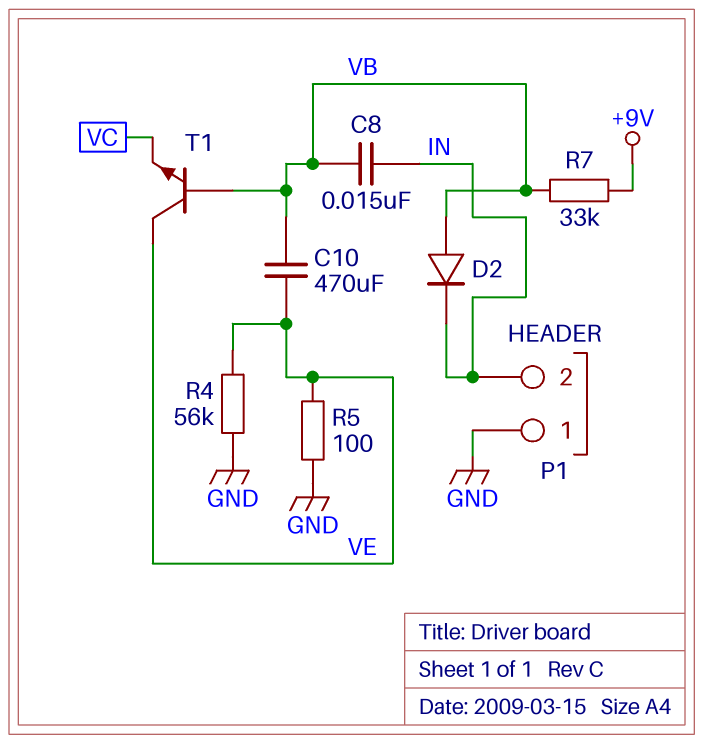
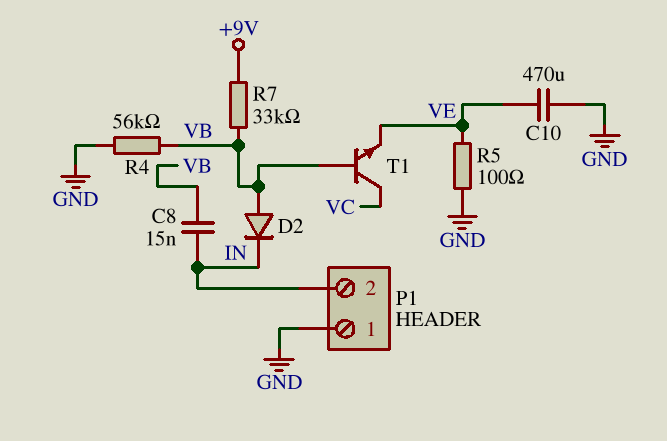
C10: 470uF (VB, VE) -> 470uF (GND, VE)
R4: 56k (GND, VE) -> 56k (GND, VB)
T1: NPN (B VB, C VE, E VC) -> NPN (B VB, C VC, E VE)

